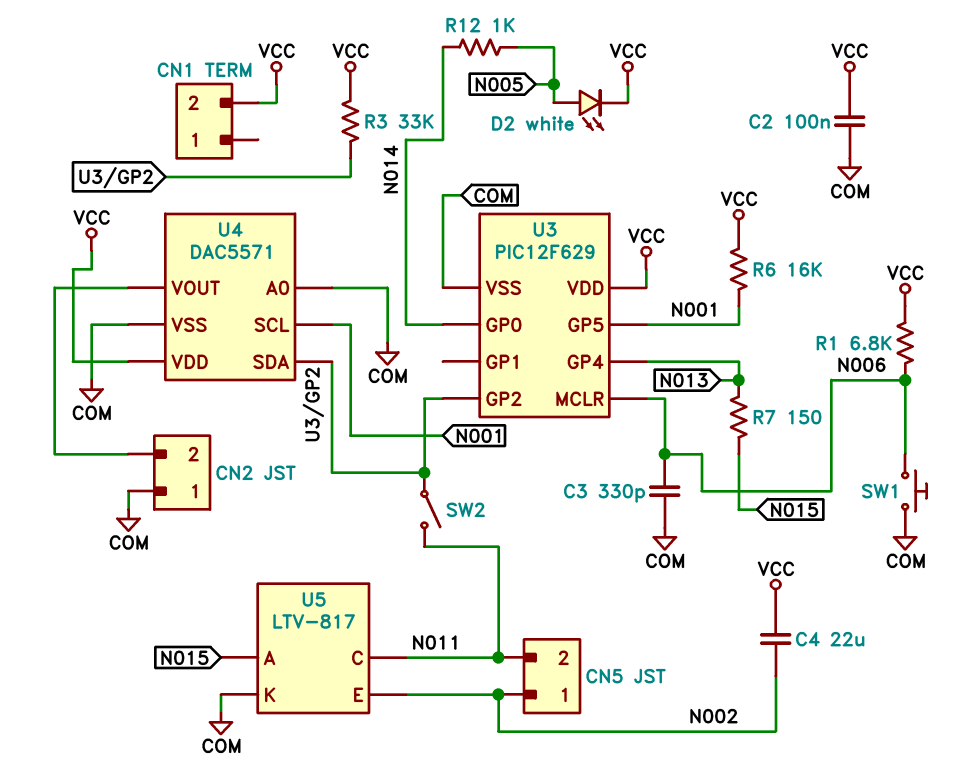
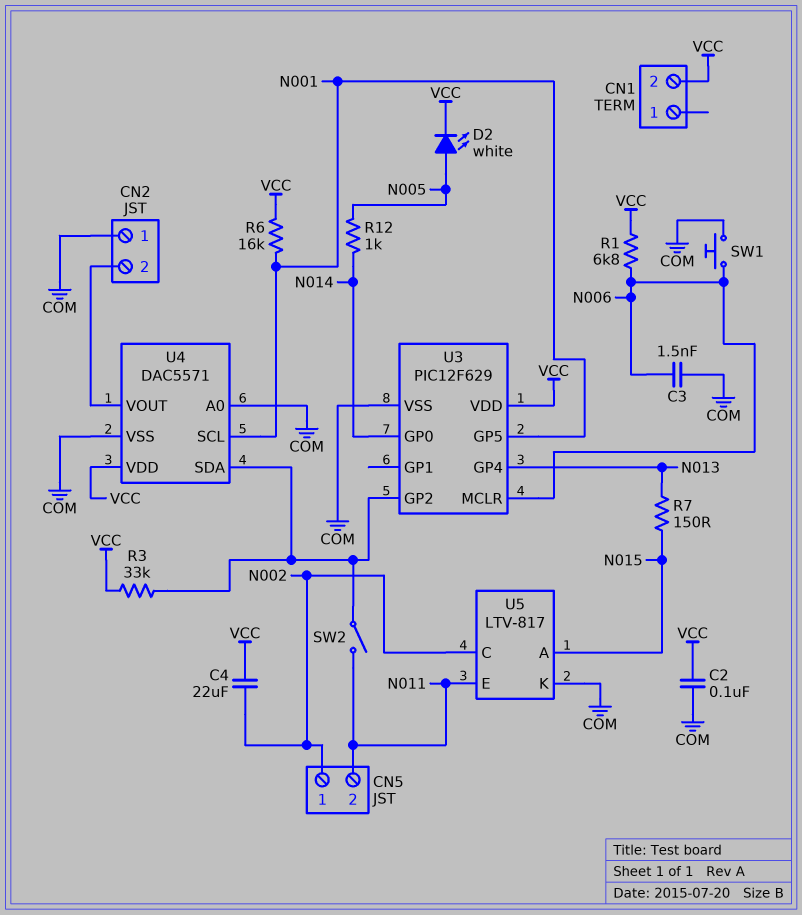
C3: 330pF (COM, N006) -> 1.5nF (COM, N006)
U5 pin C: N011 -> N002
U5 pin E: N002 -> N011

